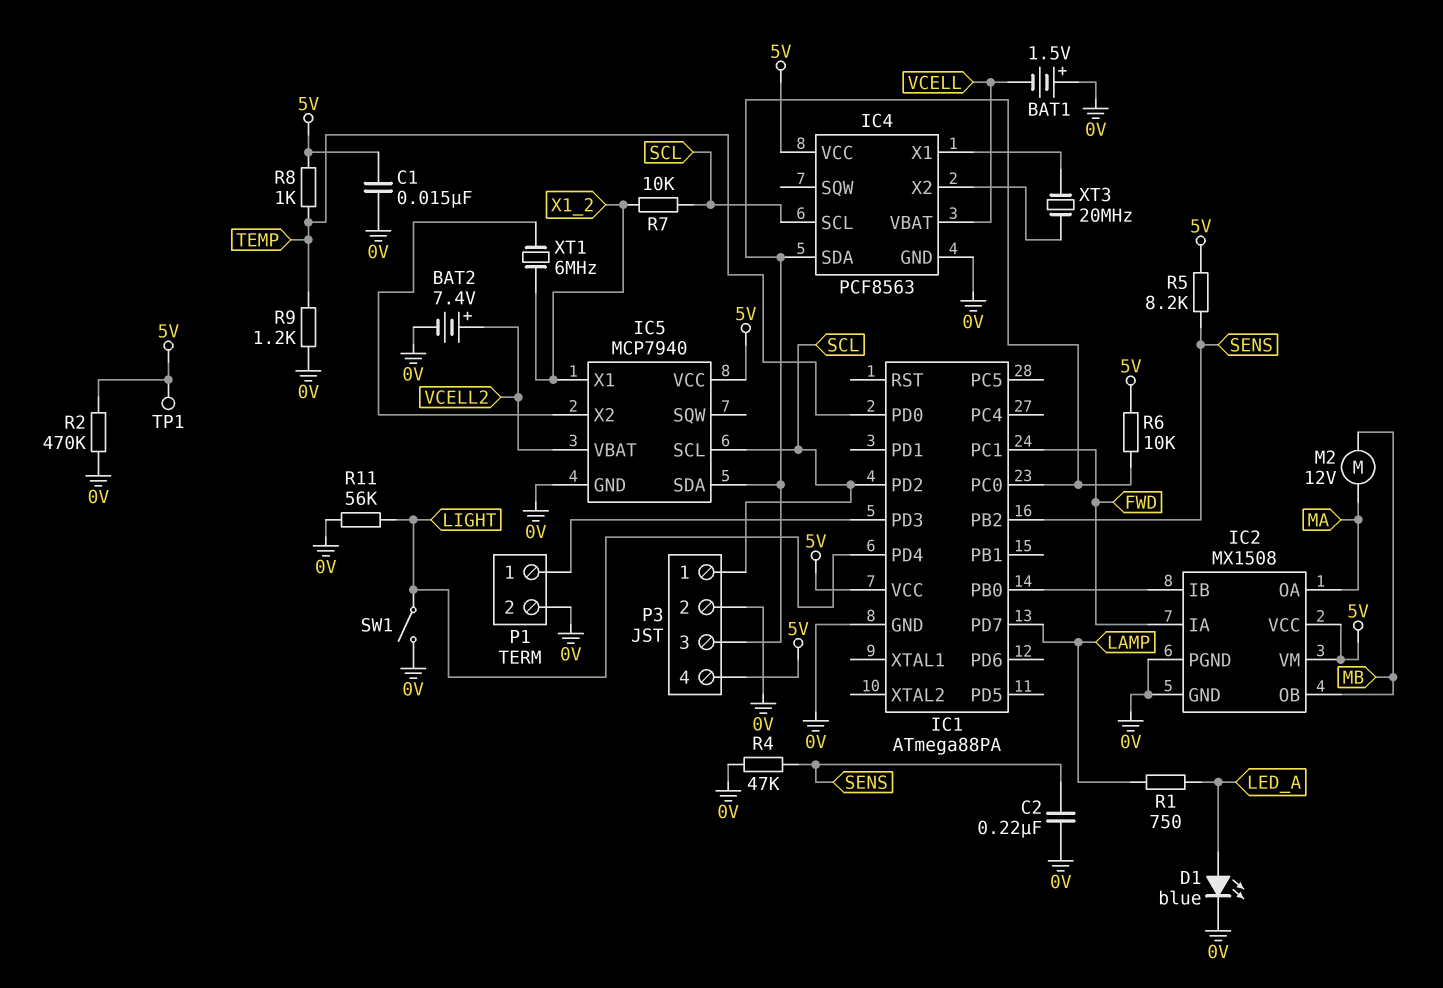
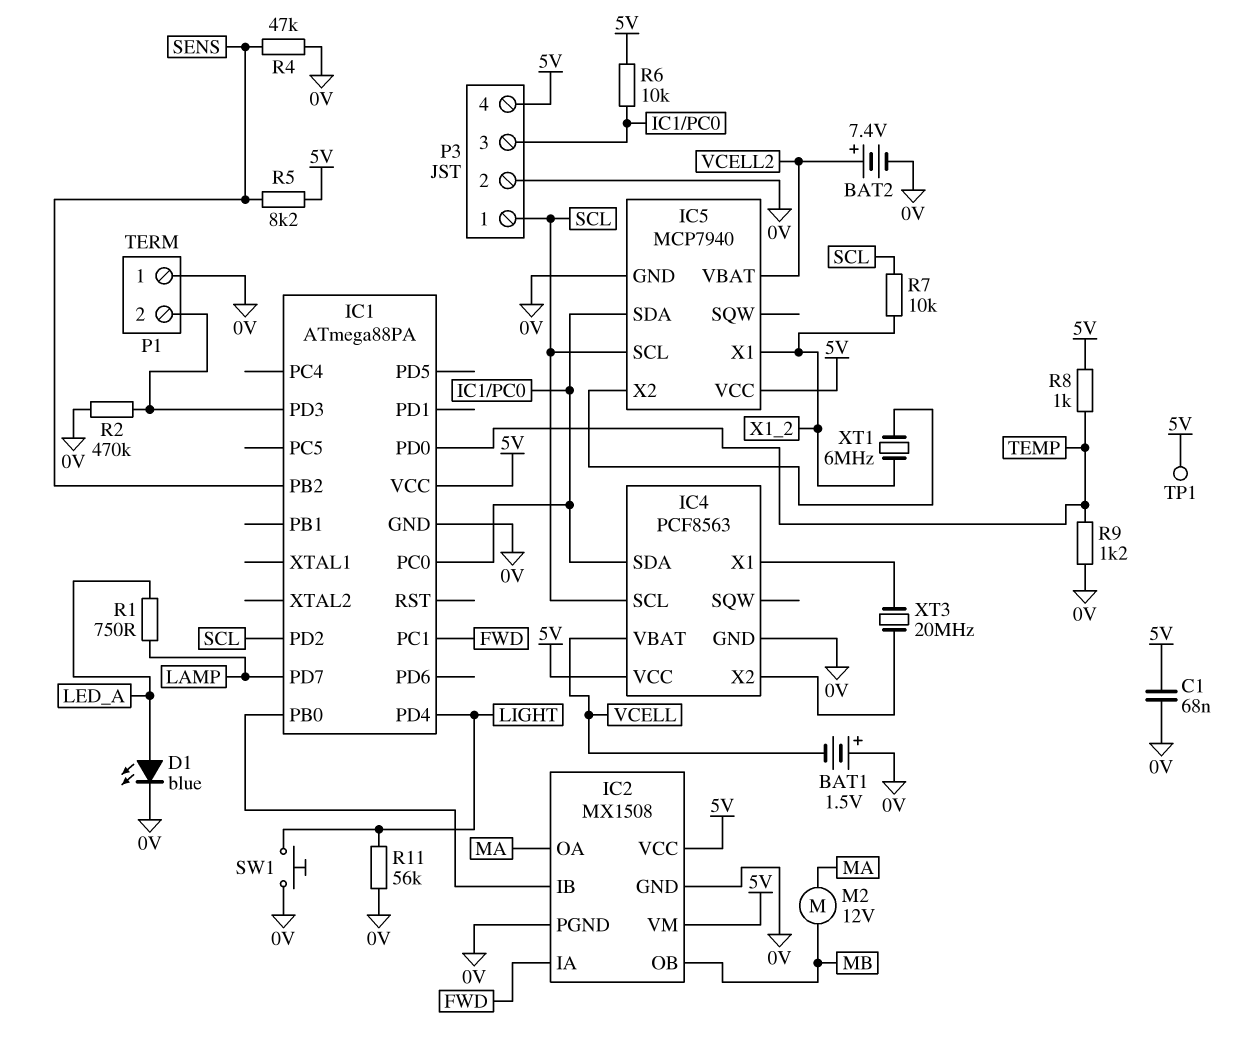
C1: 15nF (0V, 5V) -> 68nF (0V, 5V)
C2: 220nF (0V, SENS) -> none
P1 pin 1: IC1/PD3 -> 0V
P1 pin 2: 0V -> IC1/PD3
R2: 470k (0V, 5V) -> 470k (0V, IC1/PD3)
SW1: switch (0V, LIGHT) -> button (0V, LIGHT)

